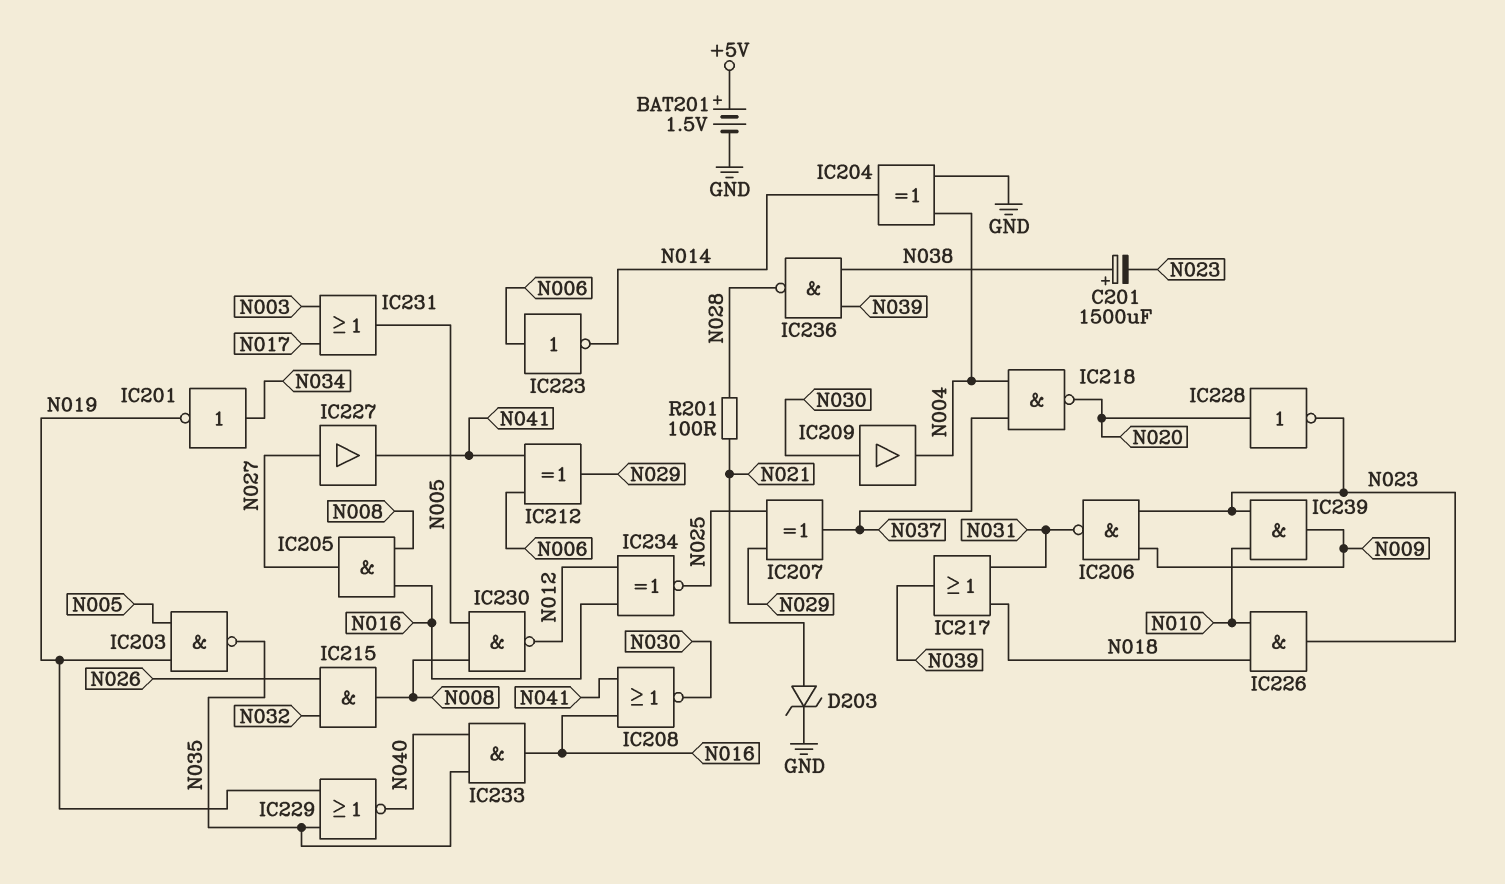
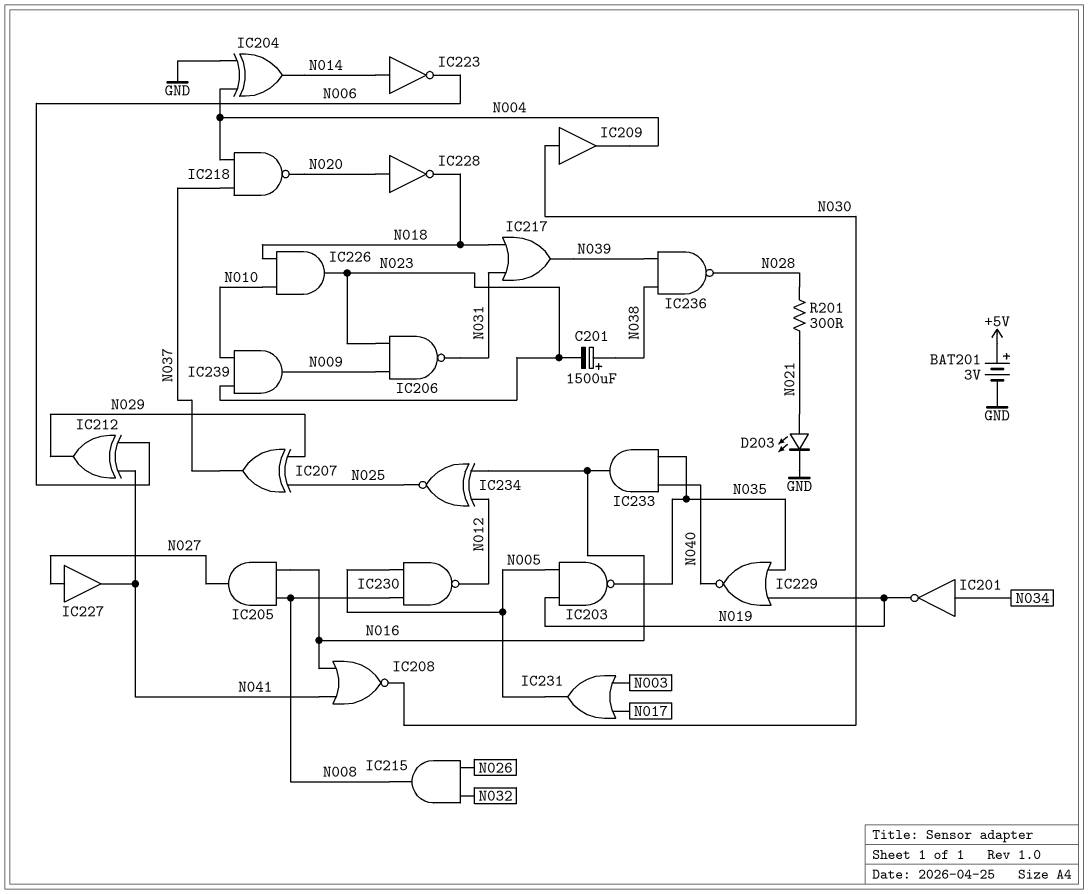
BAT201: 1.5V (plus +5V, minus GND) -> 3V (plus +5V, minus GND)
D203: zener (A N021, K GND) -> LED (A N021, K GND)
IC223: NOT (in N006, out N014) -> NOT (in N014, out N006)
IC228: NOT (in N020, out N023) -> NOT (in N020, out N018)
R201: 100 (N021, N028) -> 300 (N021, N028)

